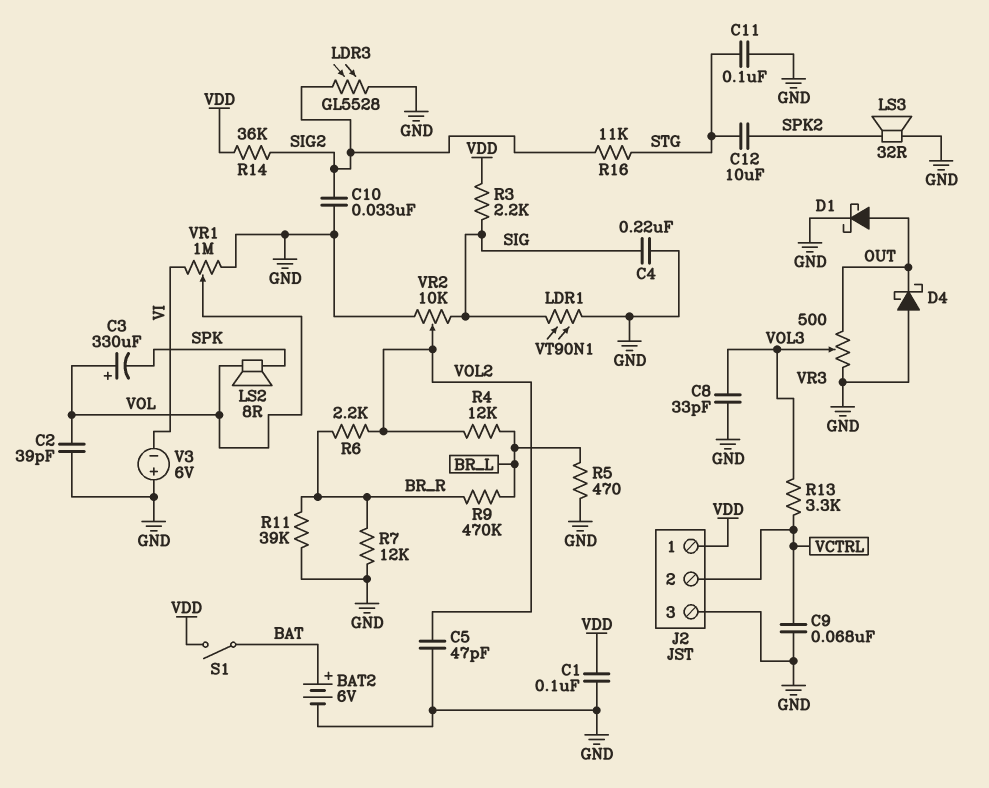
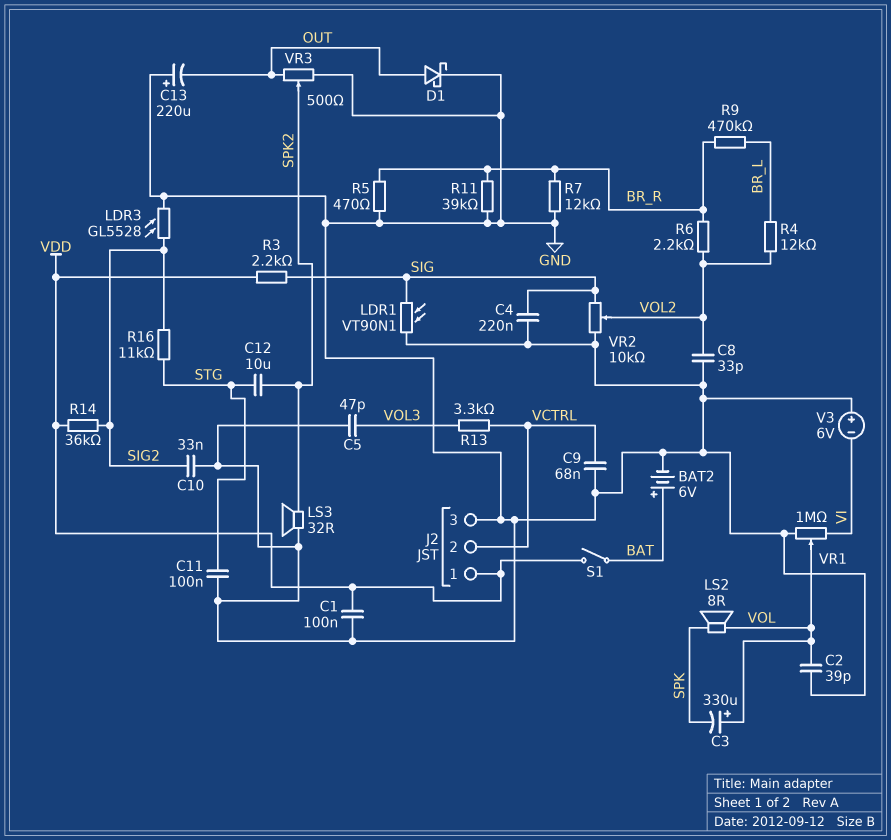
C5: 47pF (GND, VOL2) -> 47pF (GND, VOL3)
C8: 33pF (GND, VOL3) -> 33pF (GND, VOL2)
C13: none -> 220uF (plus GND, minus OUT)
D4: schottky (A GND, K OUT) -> none
R5: 470 (BR_L, GND) -> 470 (BR_R, GND)
VR3: 500 (GND, OUT, wiper VOL3) -> 500 (GND, OUT, wiper SPK2)

